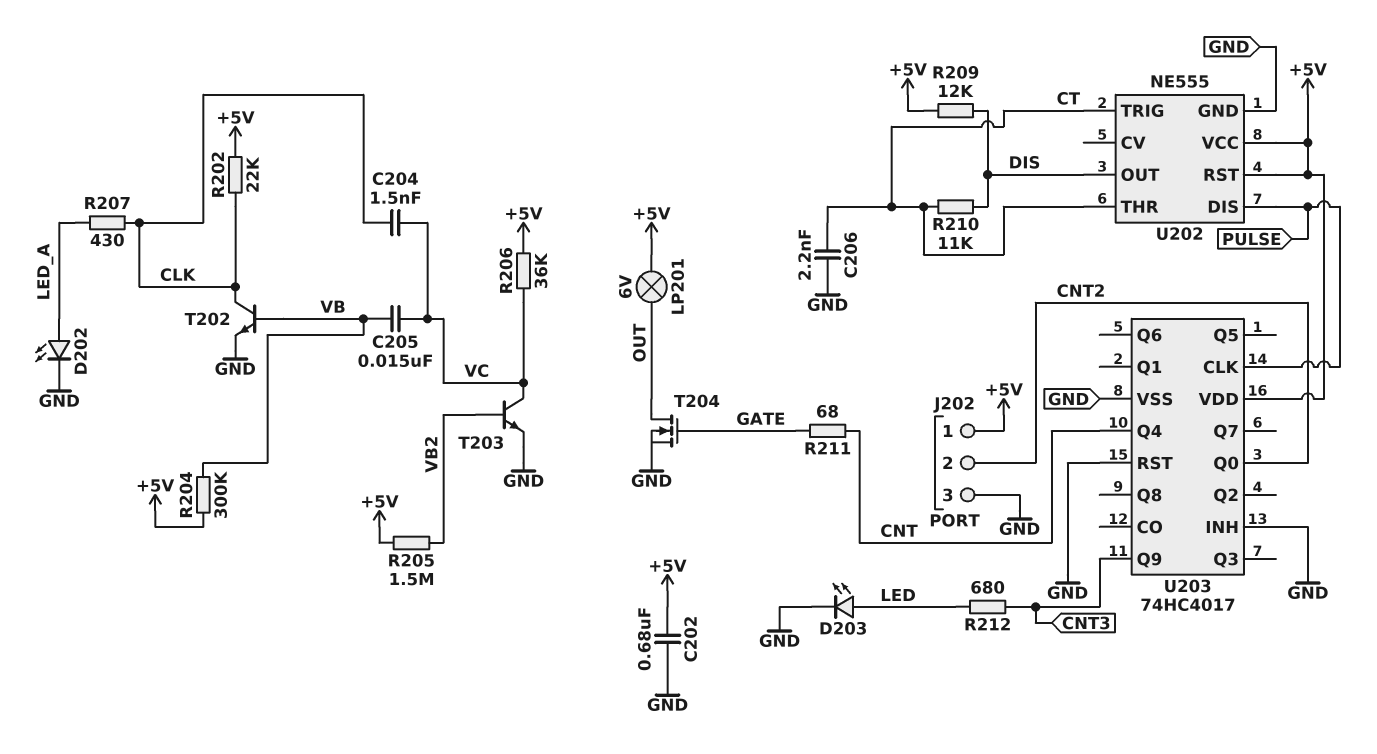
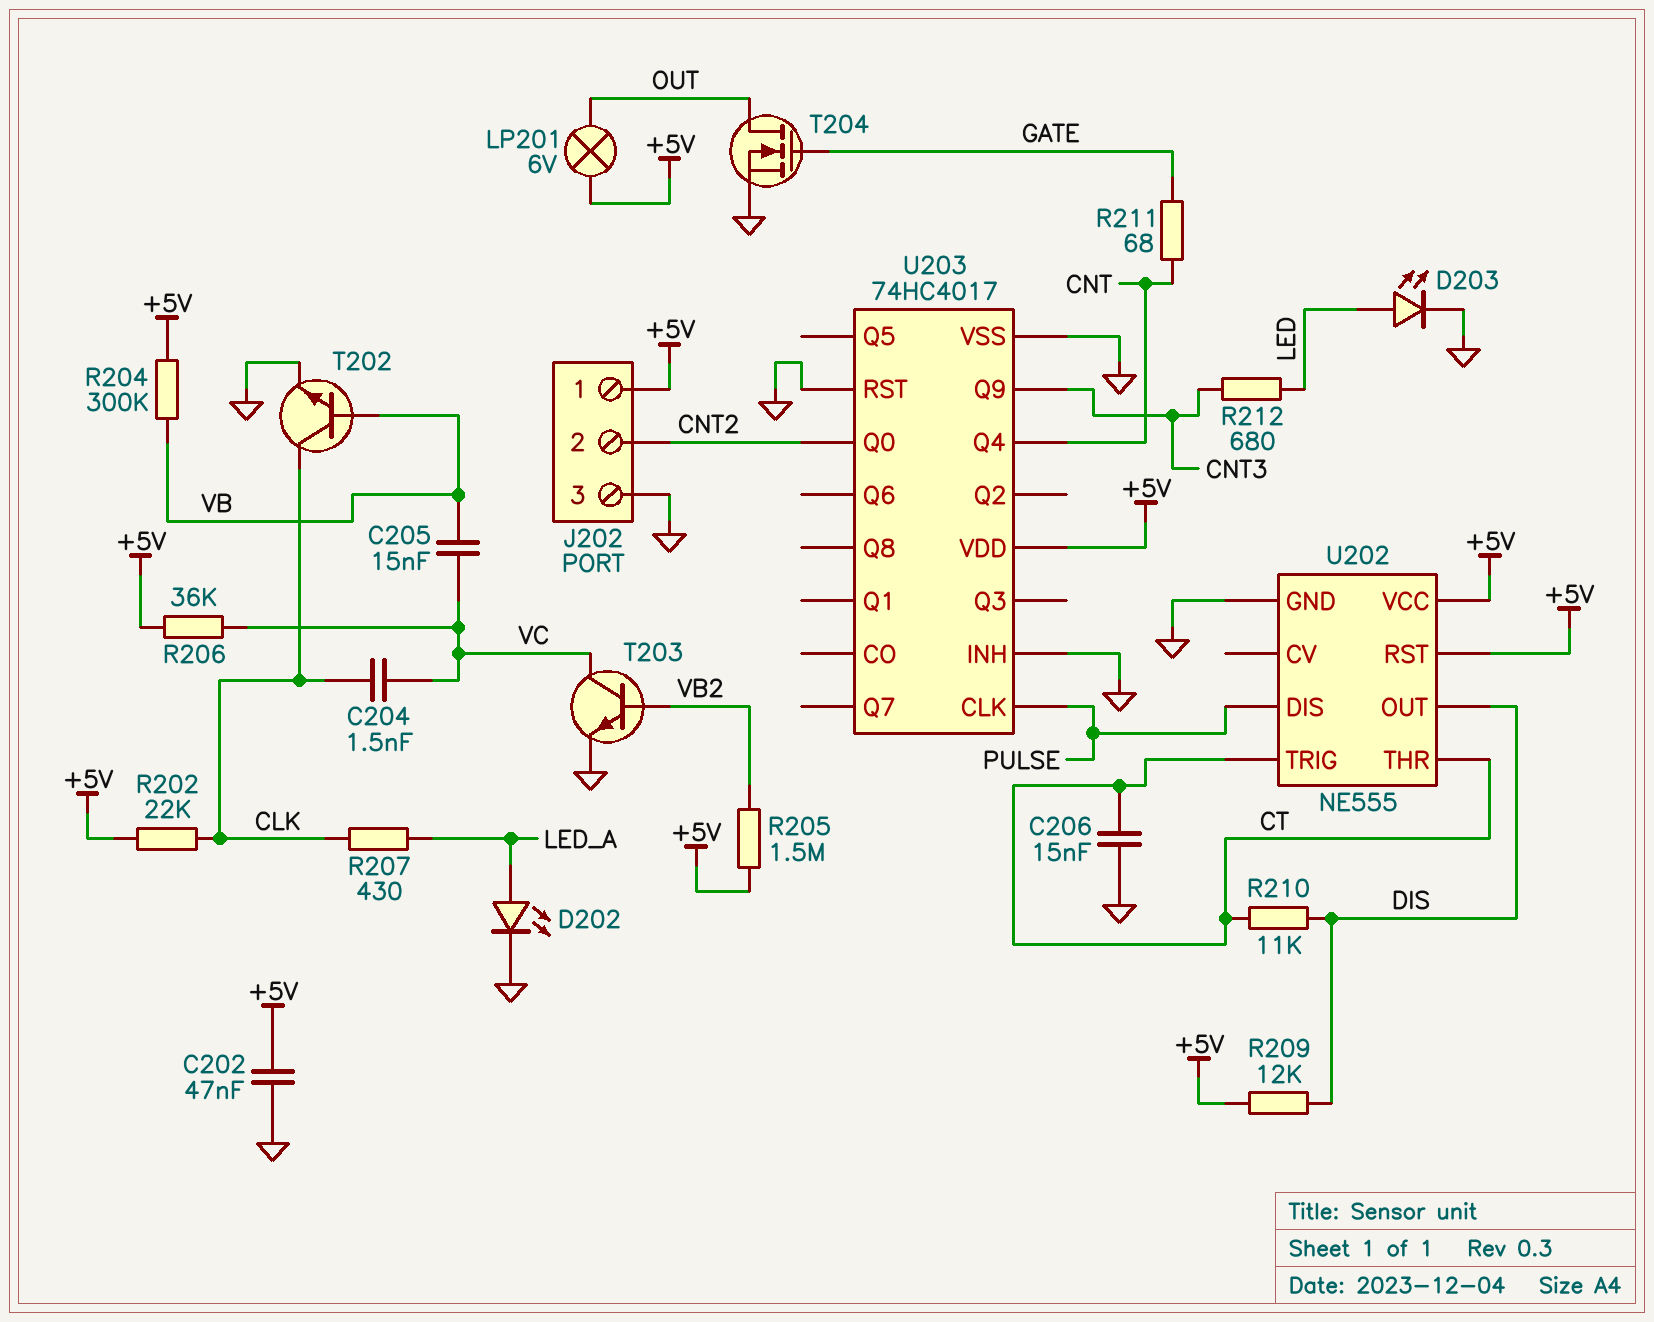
C202: 680nF (+5V, GND) -> 47nF (+5V, GND)
C206: 2.2nF (CT, GND) -> 15nF (CT, GND)

